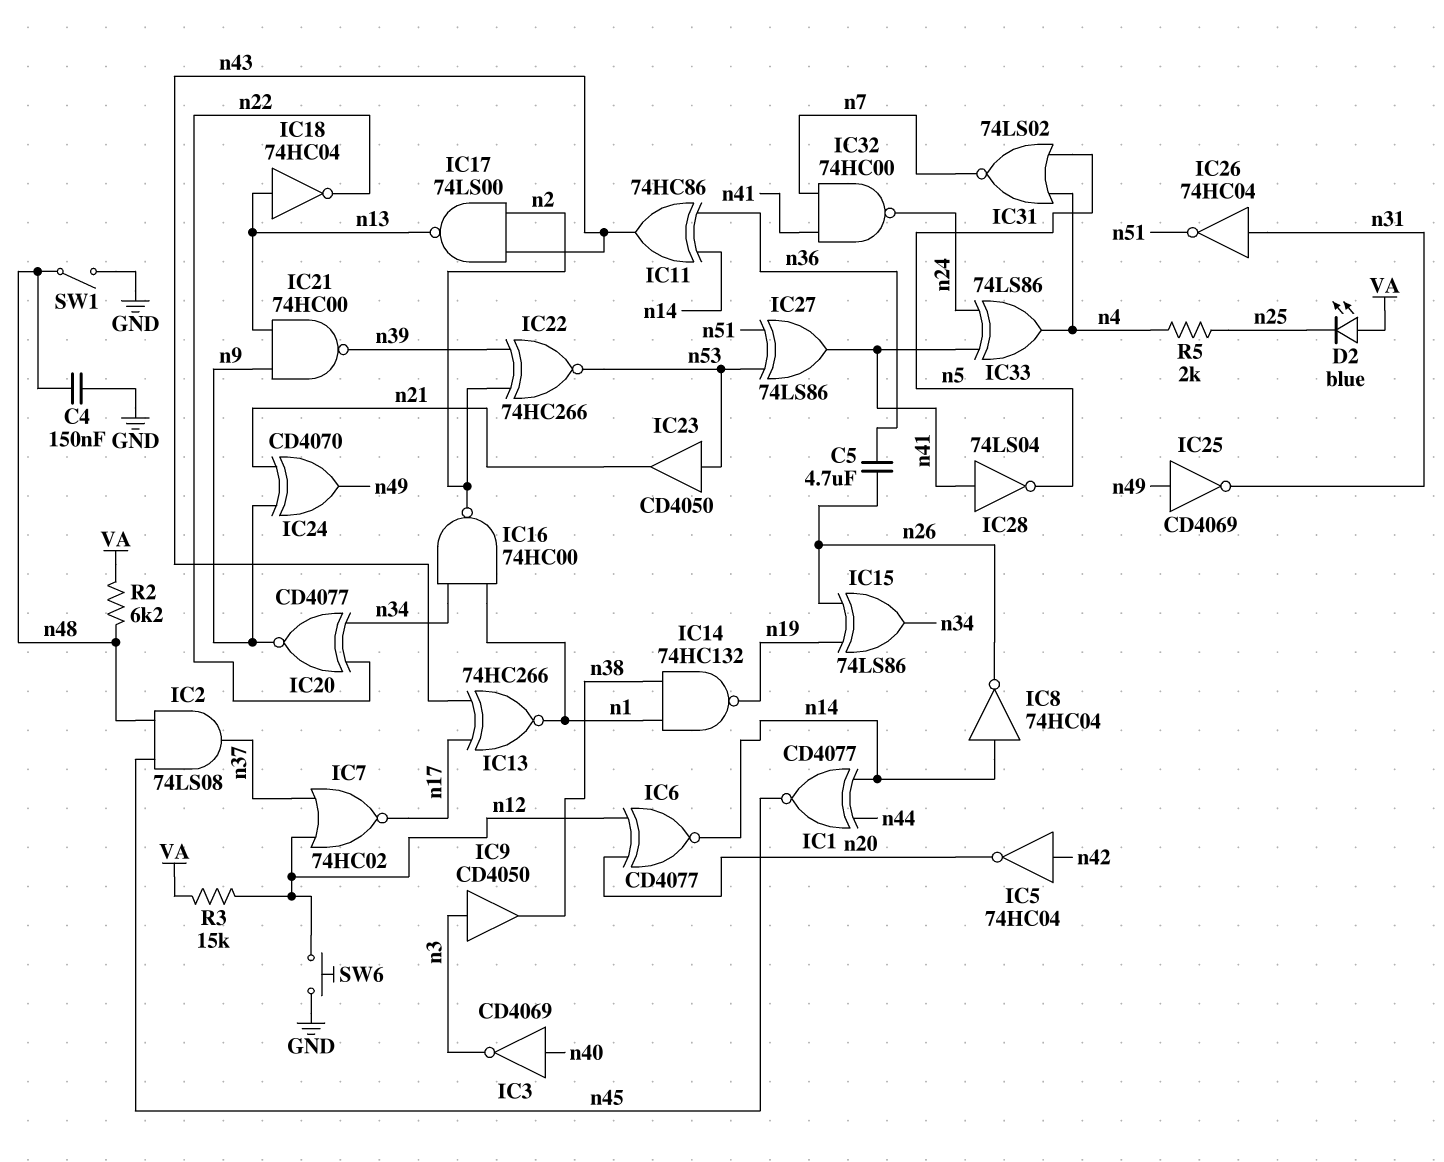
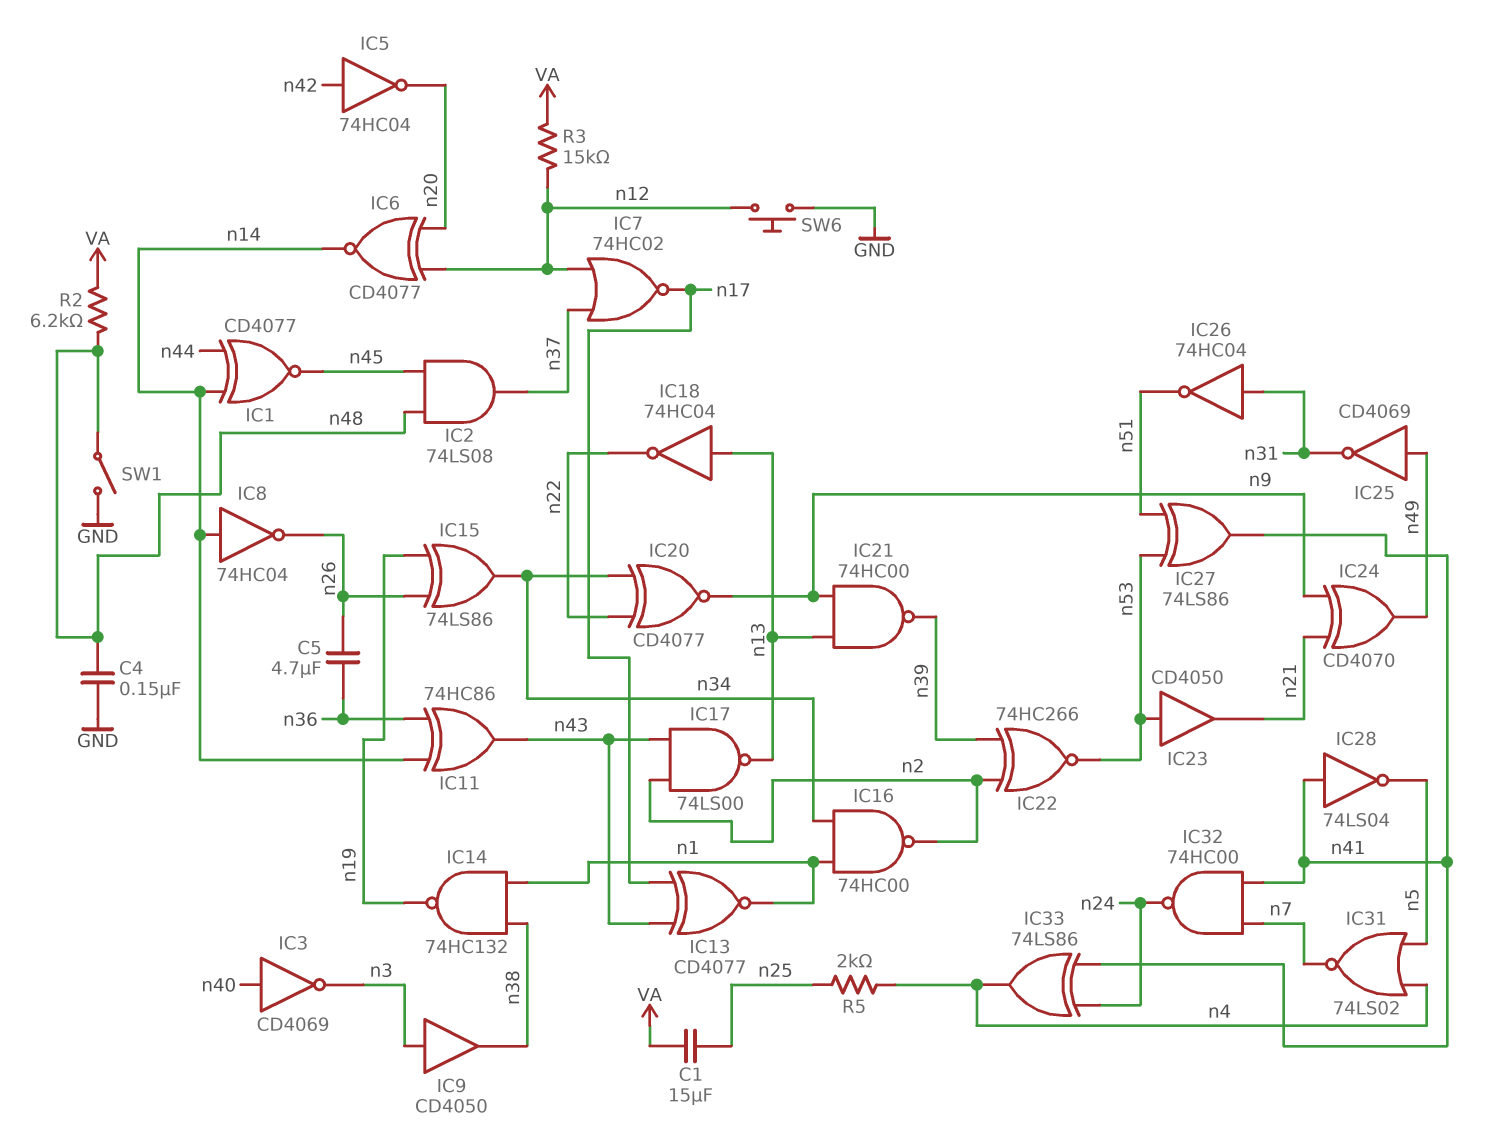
C1: none -> 15uF (VA, n25)
D2: LED blue (A VA, K n25) -> none
IC13: XNOR 74HC266 (in n17, in n43, out n1) -> XNOR CD4077 (in n17, in n43, out n1)

